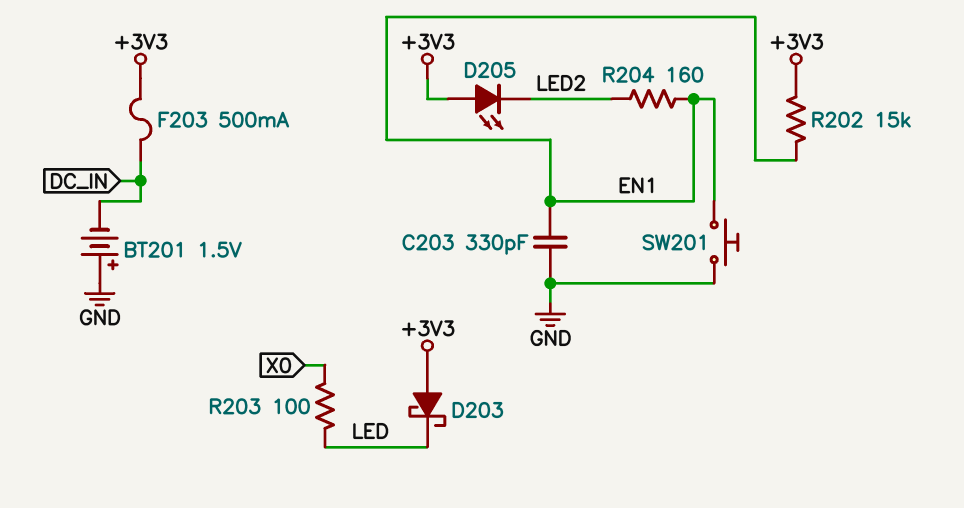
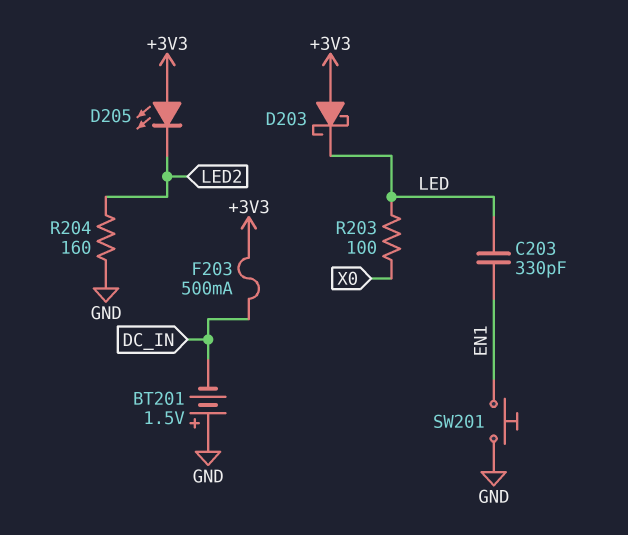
C203: 330pF (EN1, GND) -> 330pF (EN1, LED)
R202: 15k (+3V3, EN1) -> none
R204: 160 (EN1, LED2) -> 160 (GND, LED2)

